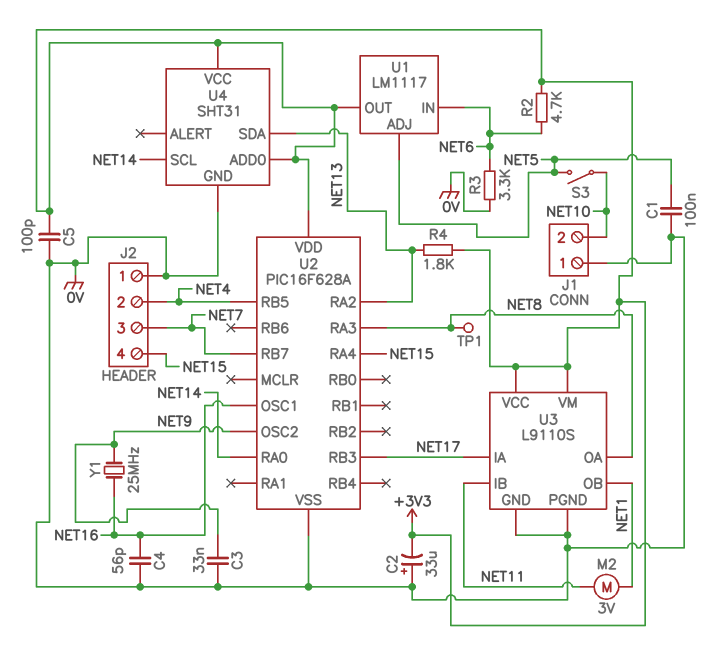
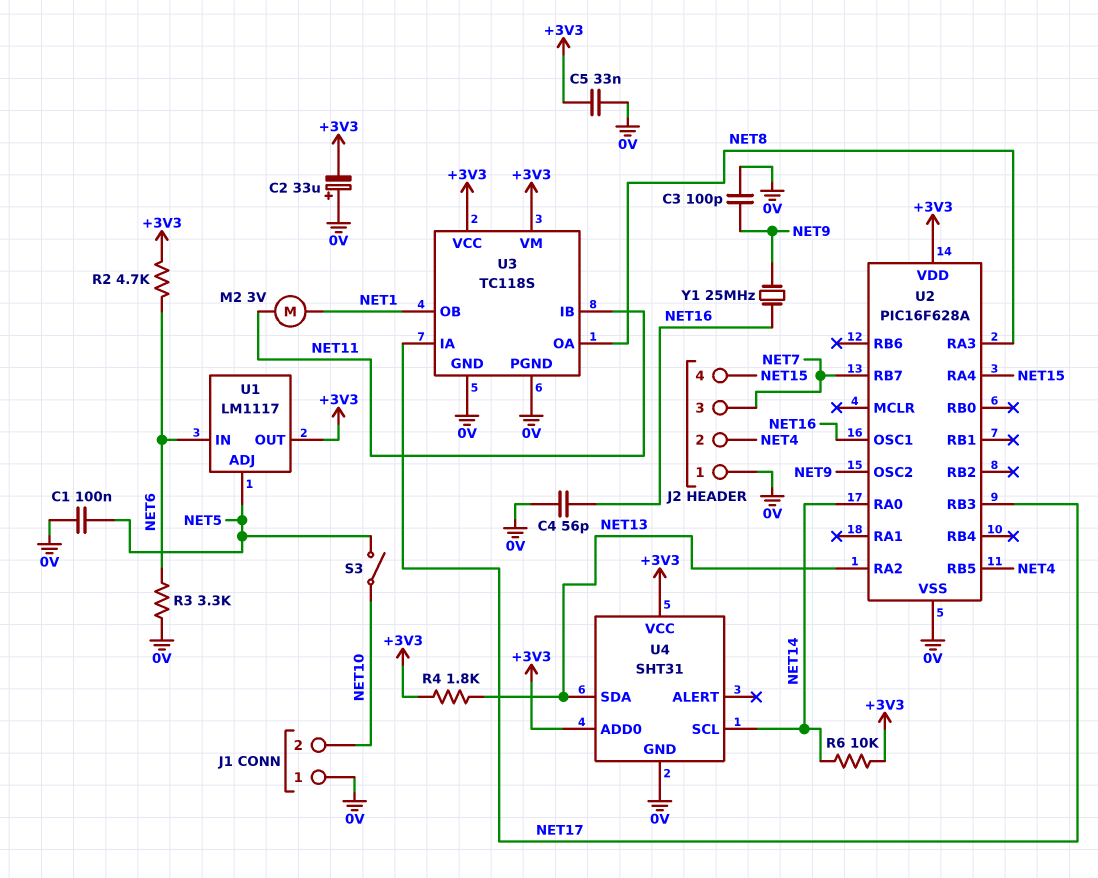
C3: 33nF (0V, NET9) -> 100pF (0V, NET9)
C5: 100pF (+3V3, 0V) -> 33nF (+3V3, 0V)
R6: none -> 10k (+3V3, NET14)
TP1: test point (NET8) -> none
U3: L9110S -> TC118S

